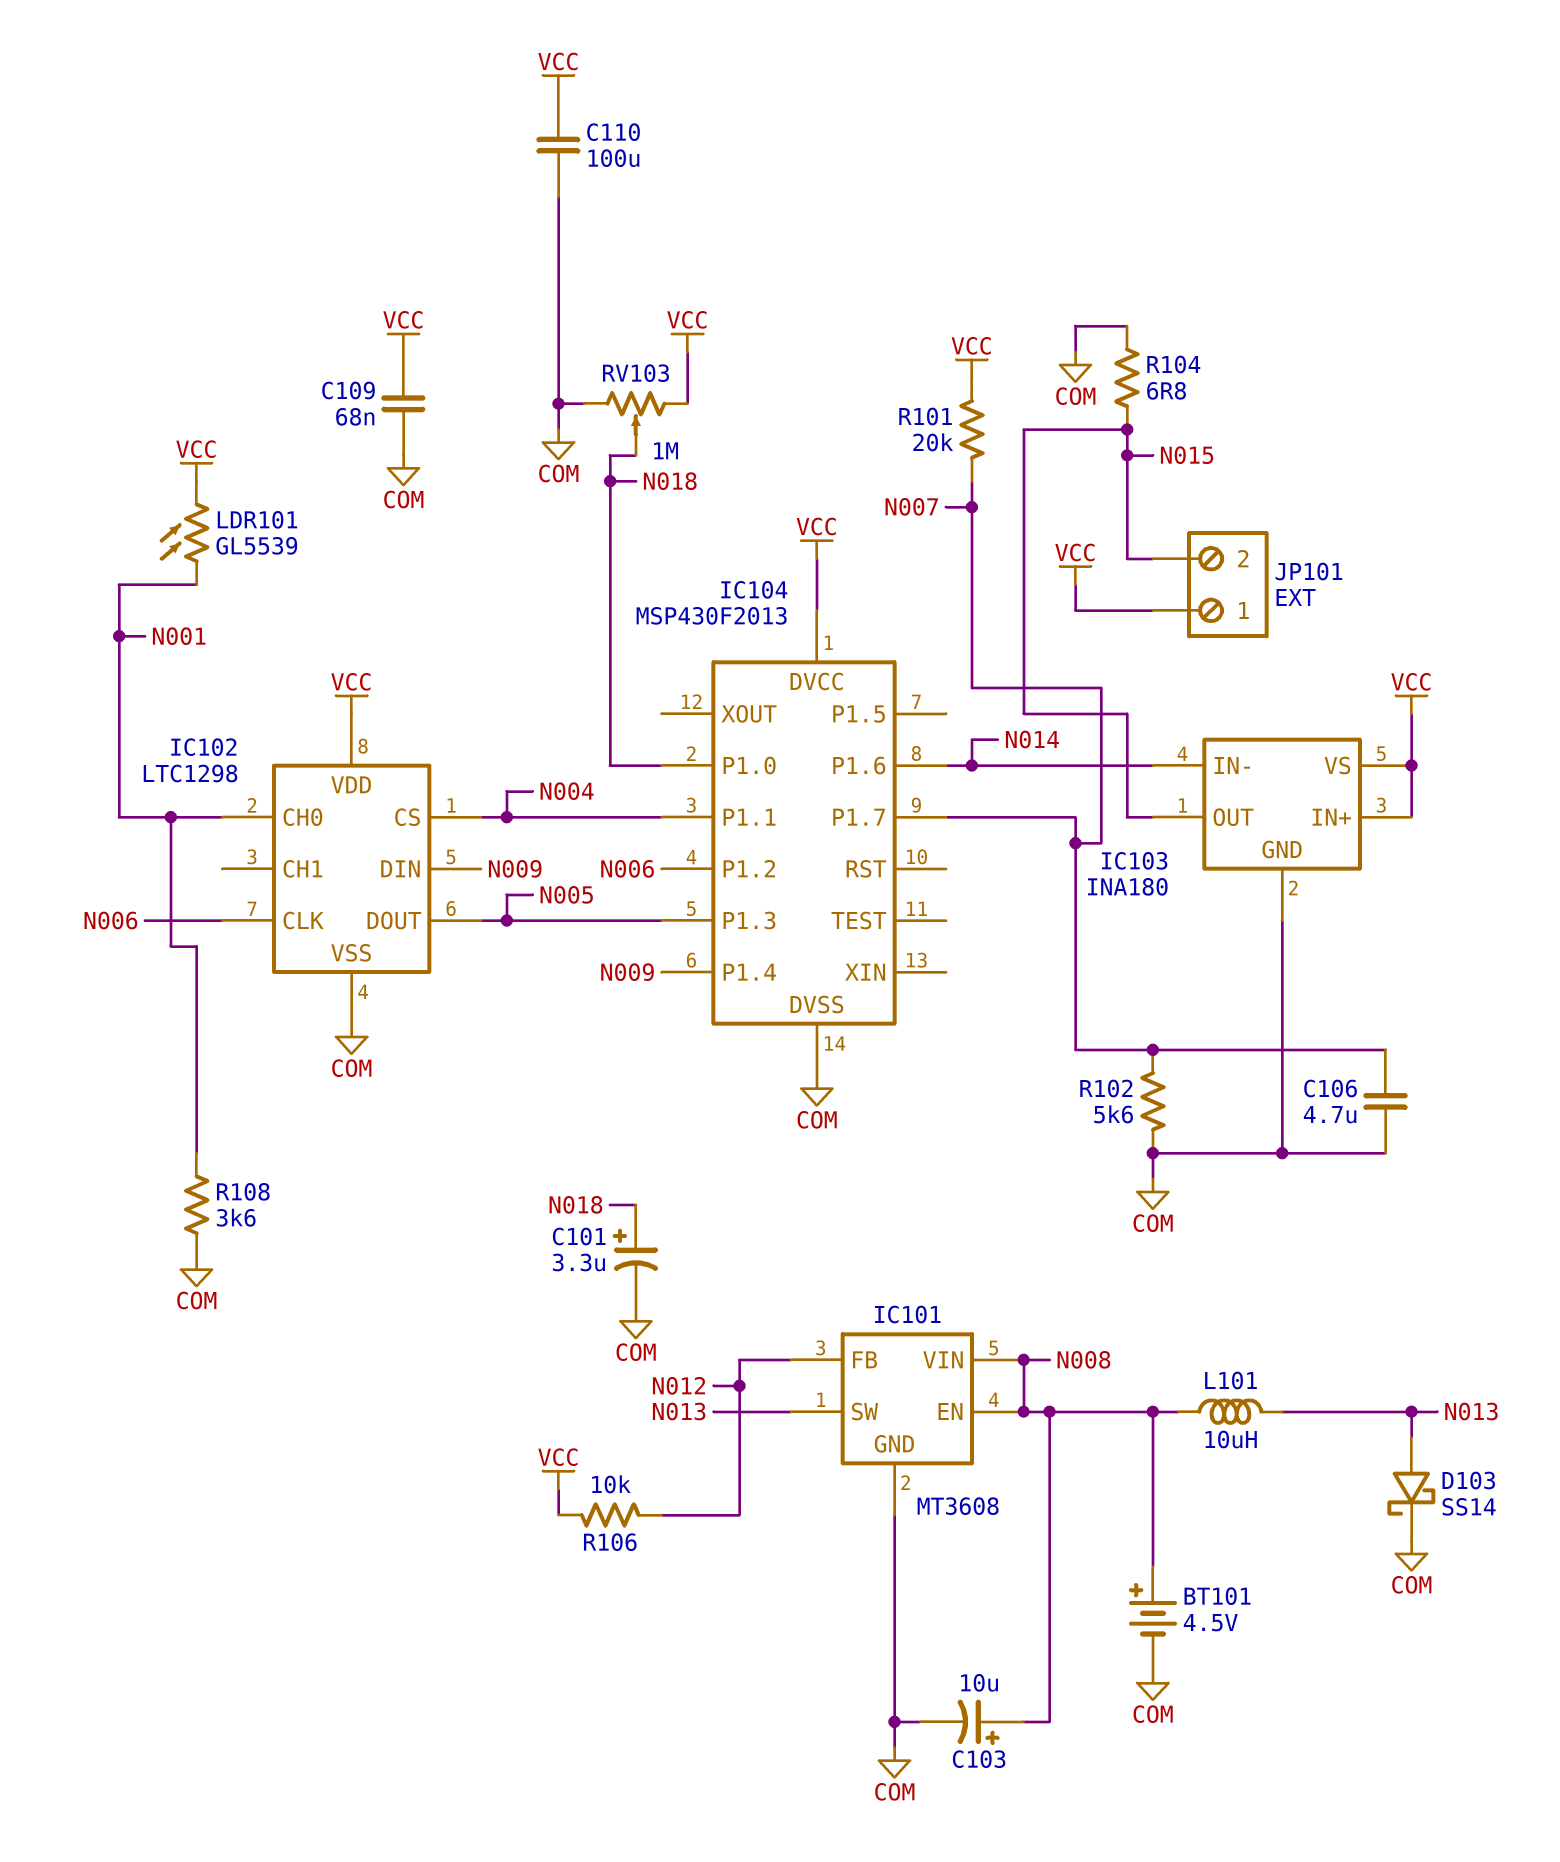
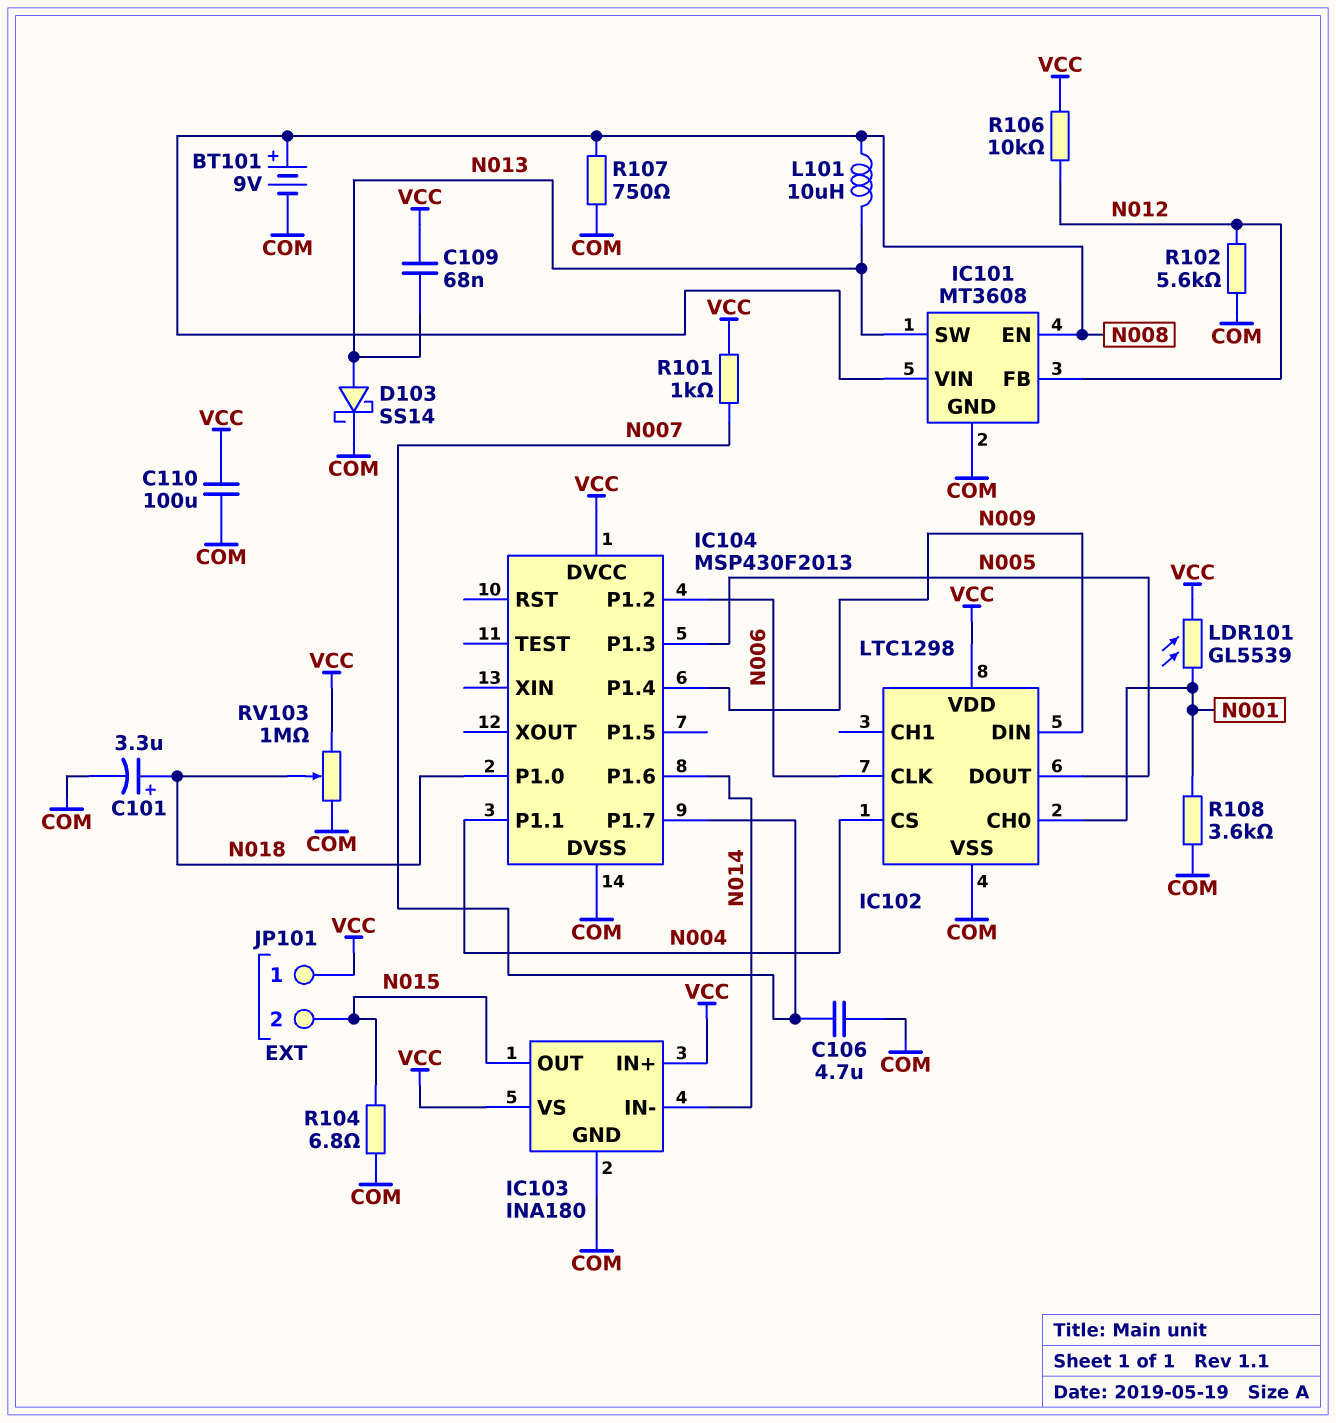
BT101: 4.5V (plus N008, minus COM) -> 9V (plus N008, minus COM)
C103: 10uF (plus N008, minus COM) -> none
C109: 68nF (COM, VCC) -> 68nF (N013, VCC)
R101: 20k (N007, VCC) -> 1k (N007, VCC)
R102: 5.6k (COM, N007) -> 5.6k (COM, N012)
R107: none -> 750 (COM, N008)

